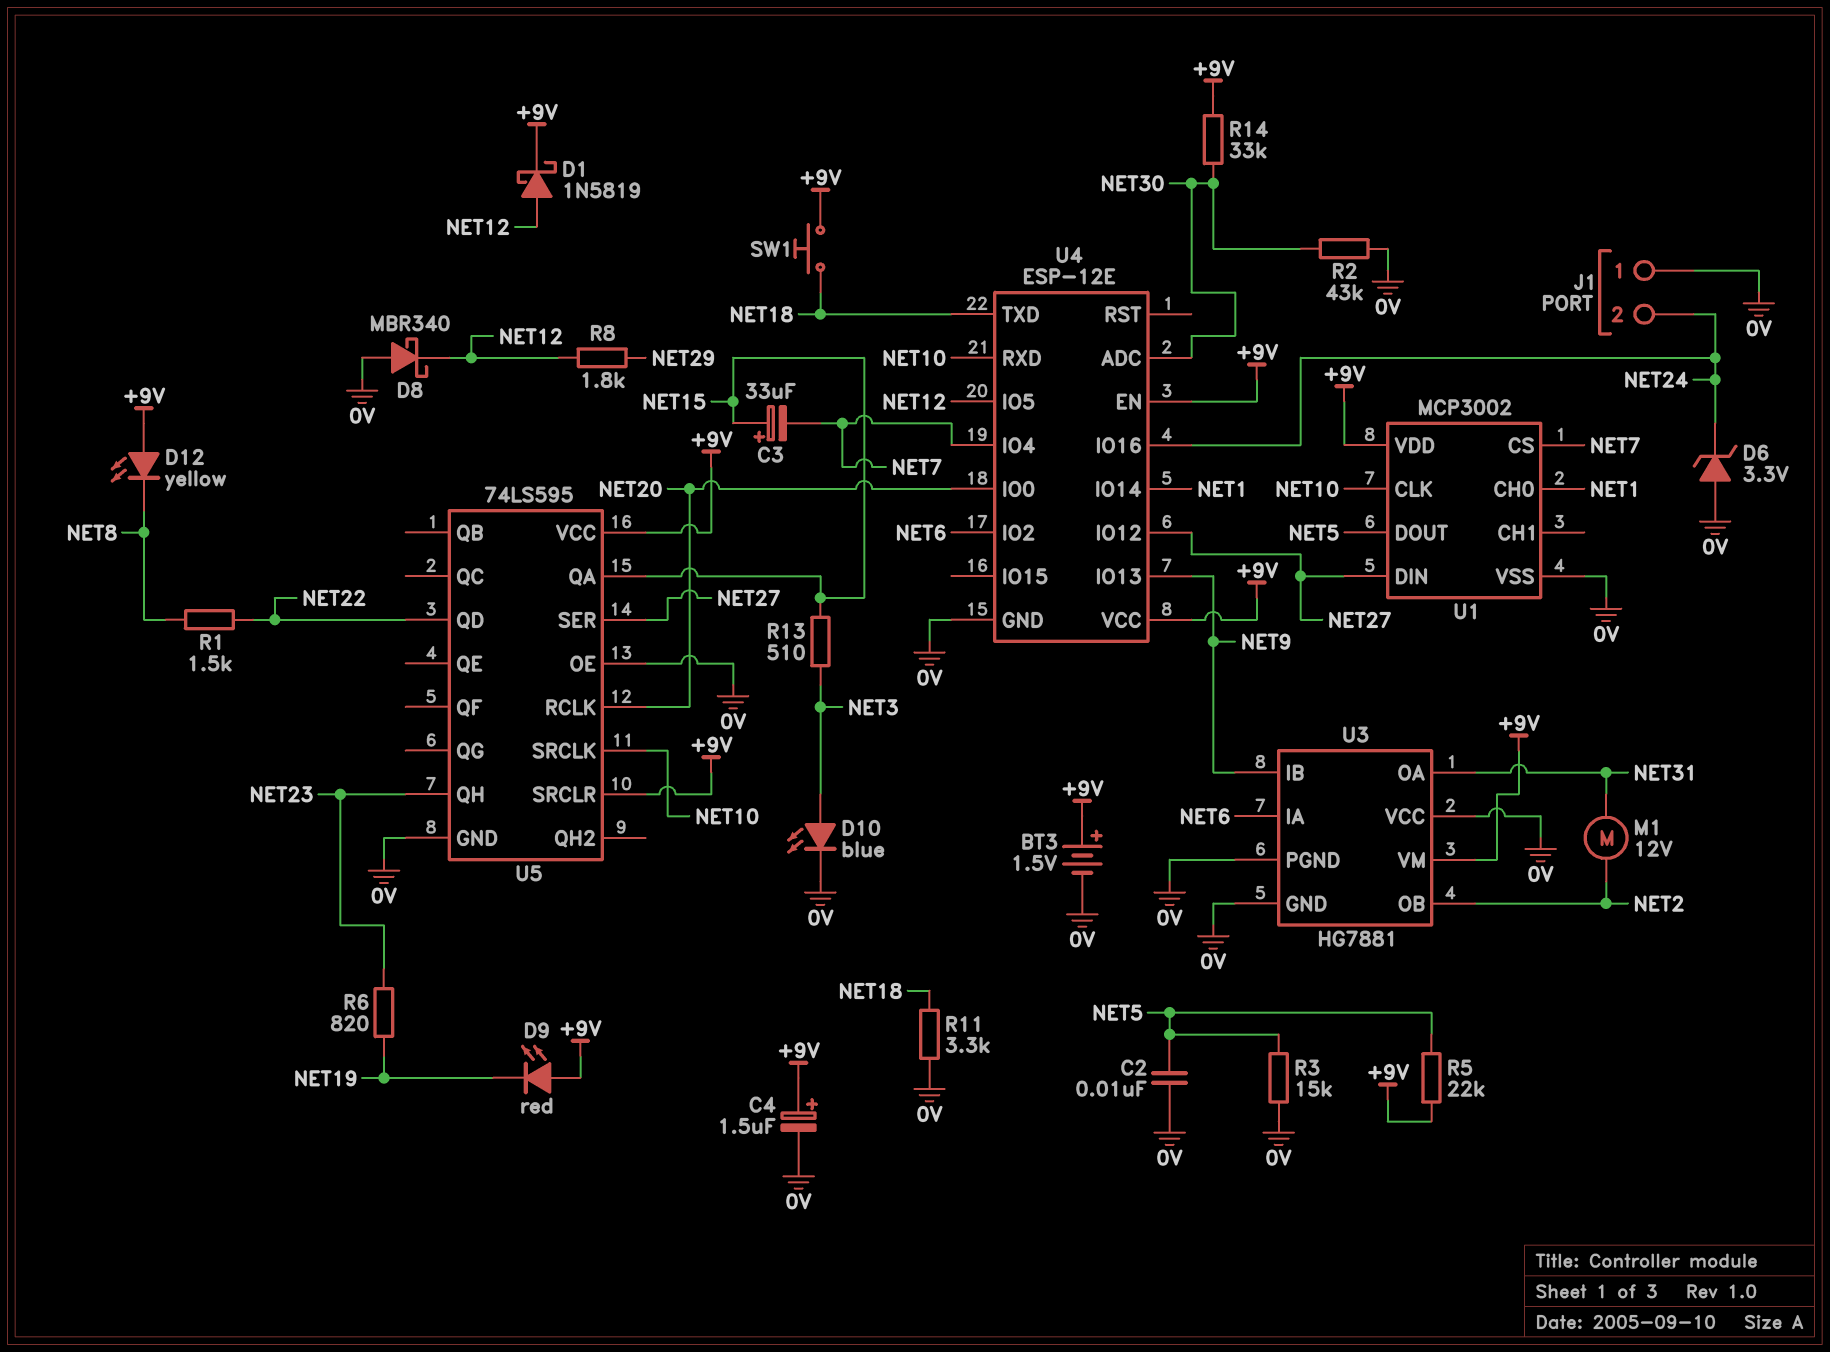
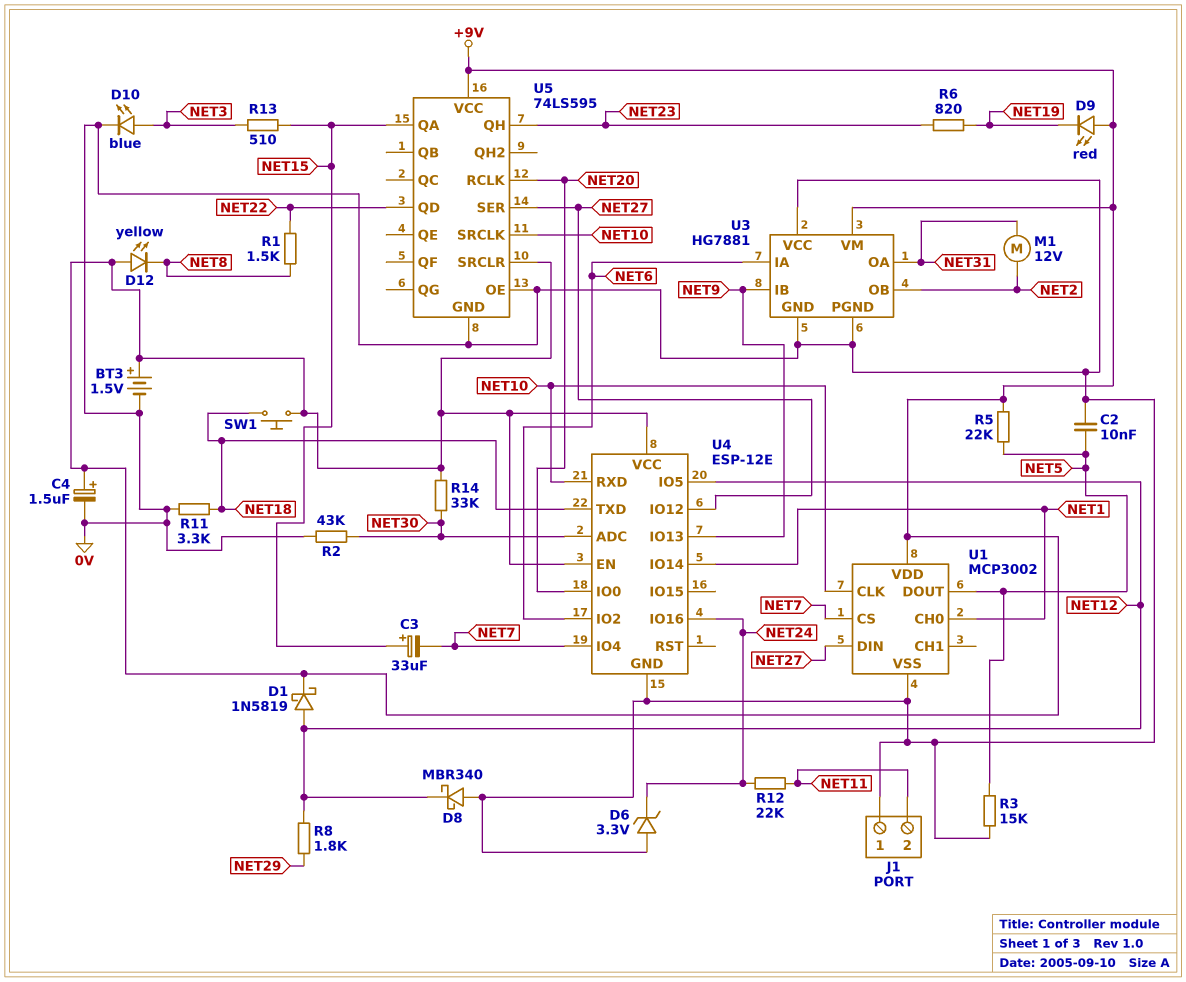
J1 pin 2: NET24 -> NET11
R12: none -> 22k (NET11, NET24)

